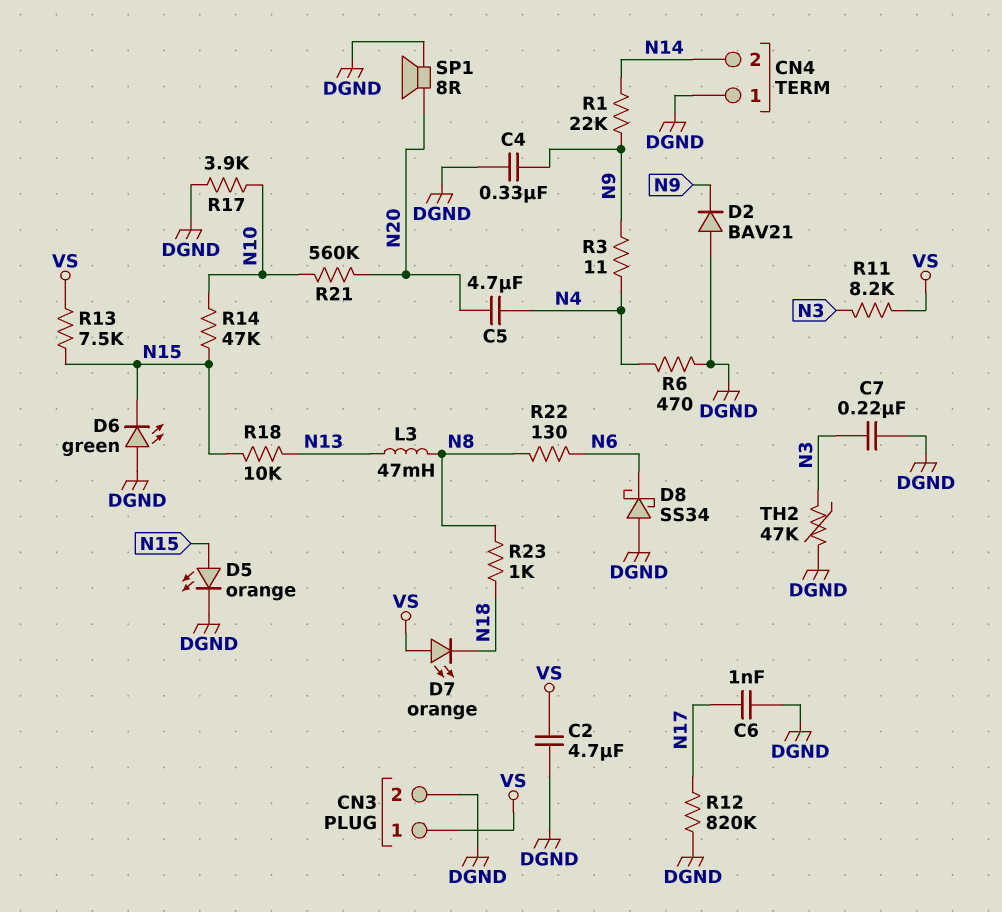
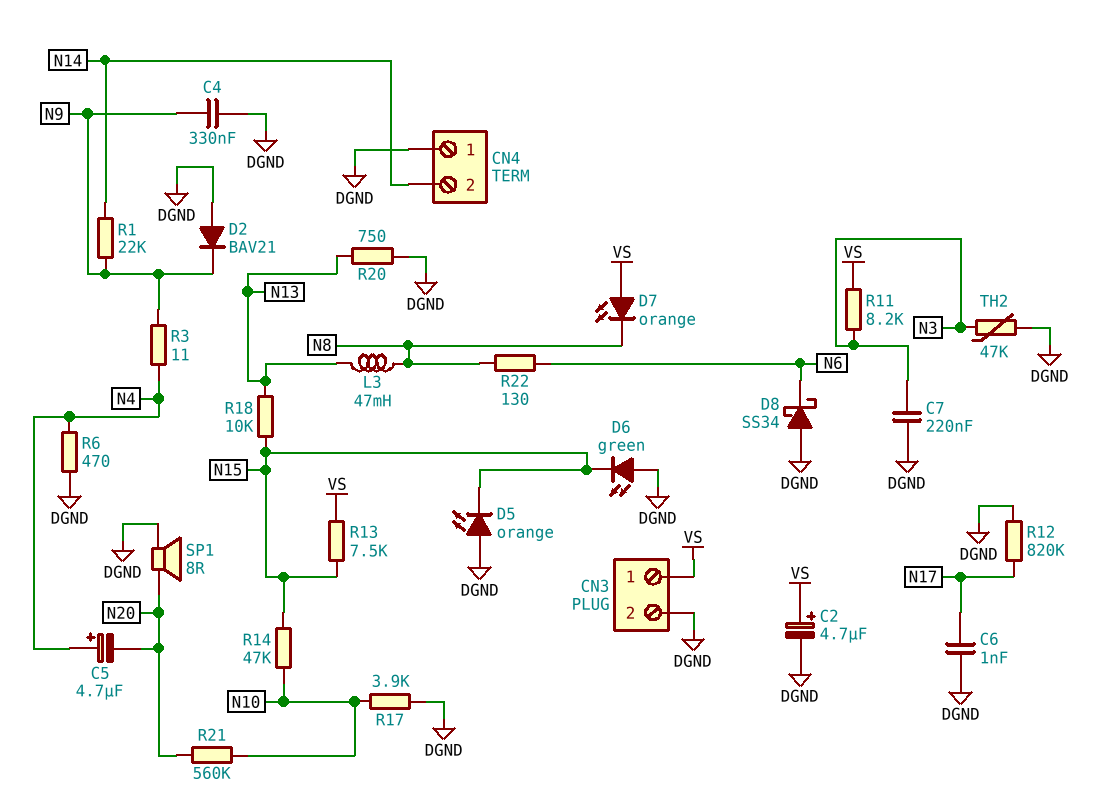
C2: 4.7uF (DGND, VS) -> 4.7uF (plus VS, minus DGND)
C5: 4.7uF (N4, N20) -> 4.7uF (plus N4, minus N20)
D5: LED orange (A N15, K DGND) -> LED orange (A DGND, K N15)
D7: LED orange (A VS, K N18) -> LED orange (A VS, K N8)
R20: none -> 750 (DGND, N13)
R23: 1k (N8, N18) -> none

